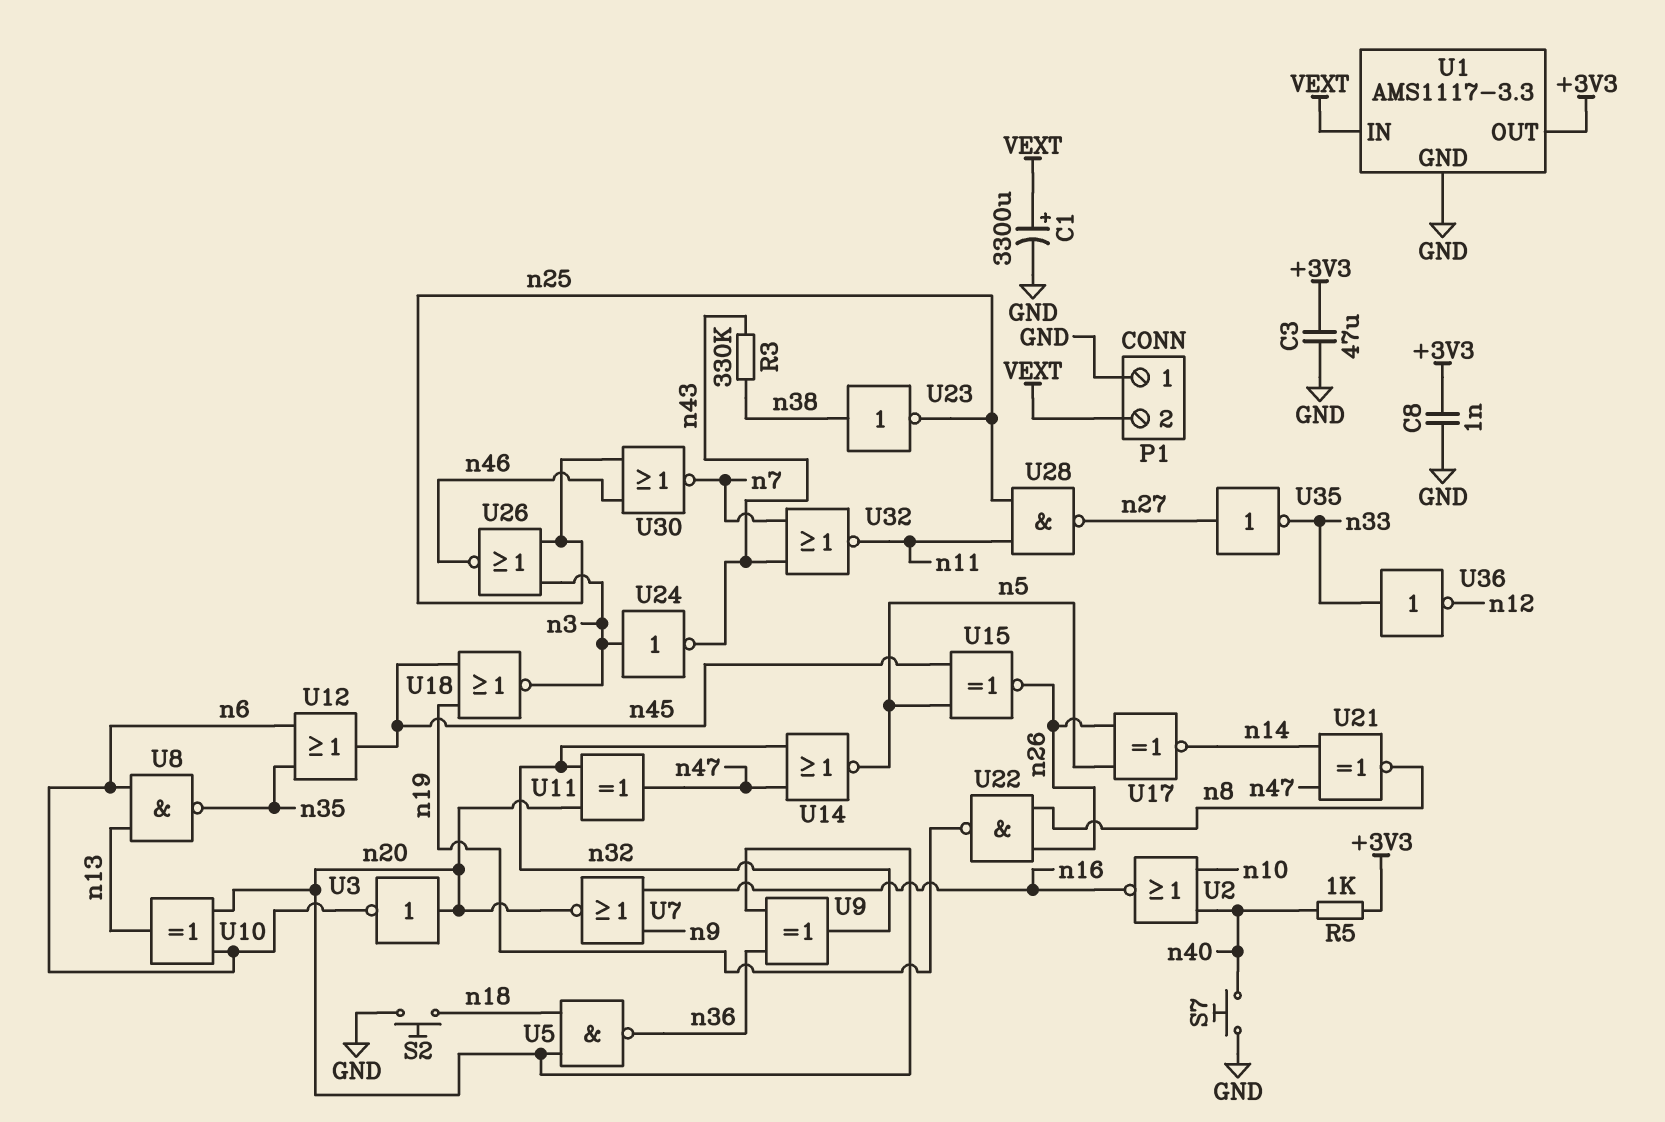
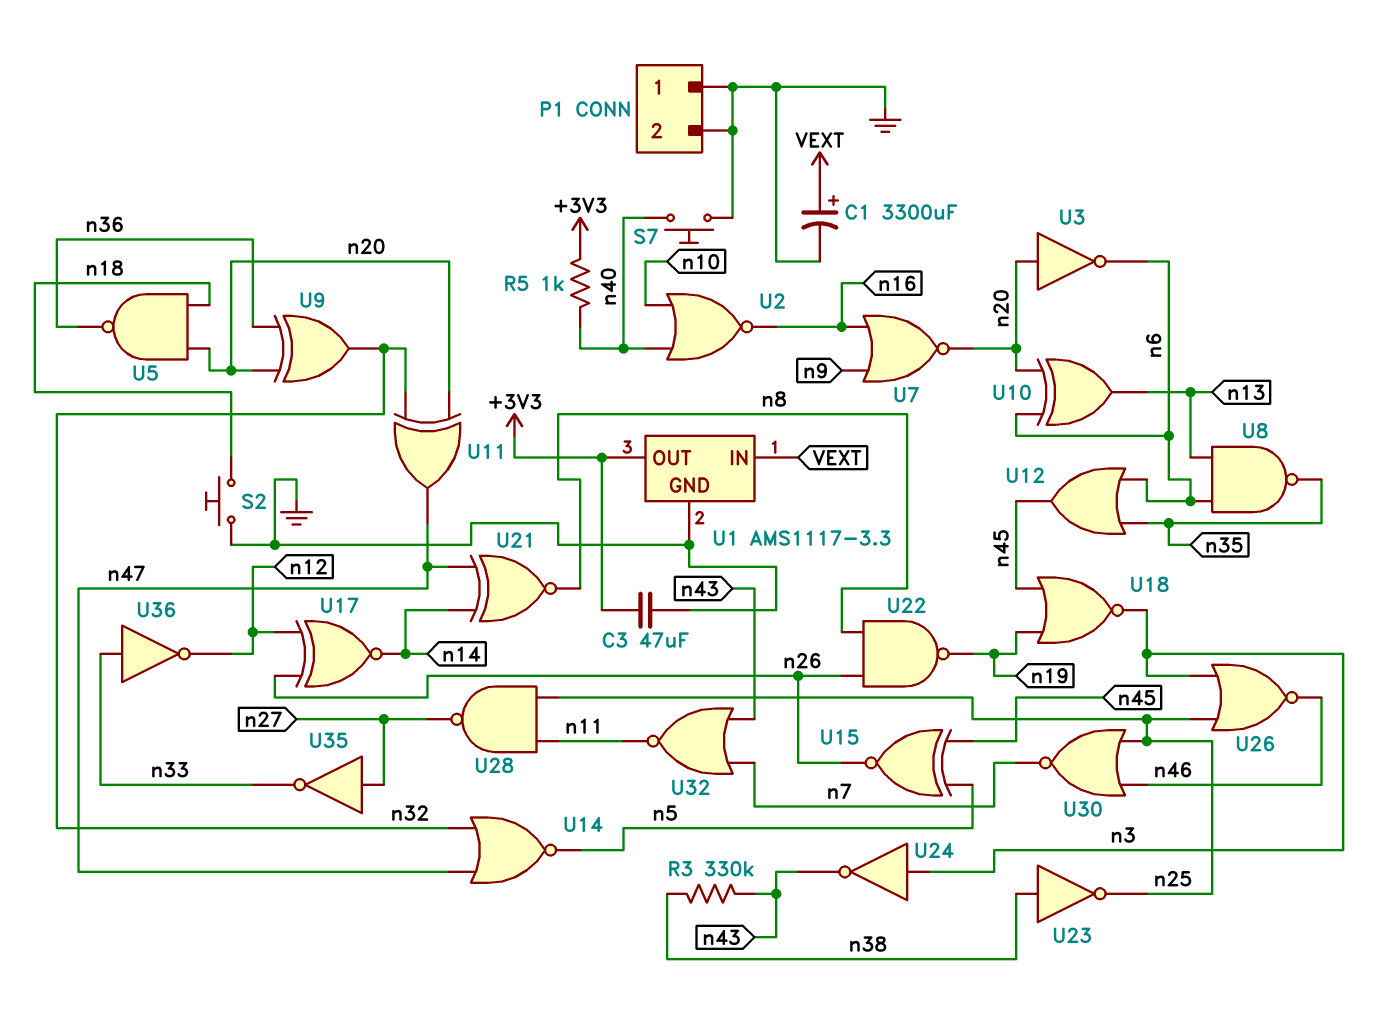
C8: 1nF (+3V3, GND) -> none
P1 pin 2: VEXT -> GND
U17: XNOR (in n5, in n26, out n14) -> XNOR (in n12, in n26, out n14)

